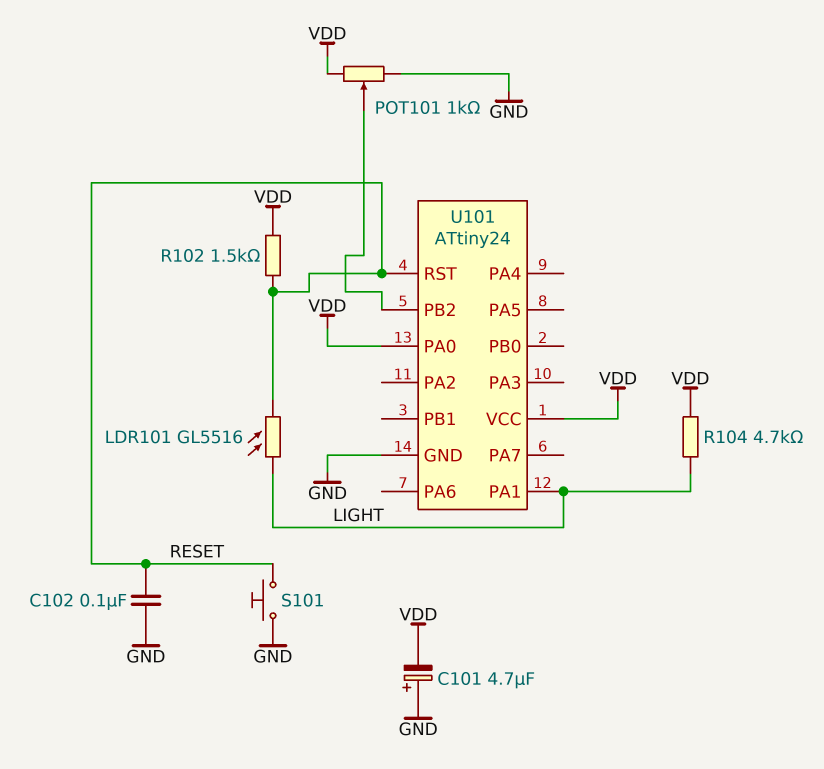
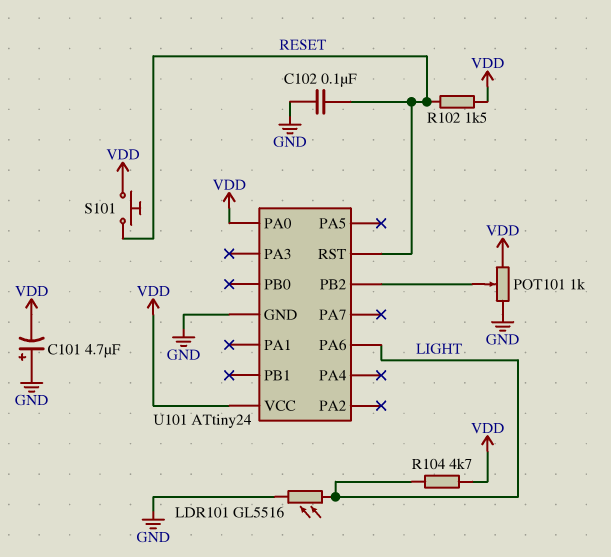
LDR101: GL5516 (LIGHT, RESET) -> GL5516 (GND, LIGHT)
S101: button (GND, RESET) -> button (RESET, VDD)
U101 pin PA1: LIGHT -> none
U101 pin PA6: none -> LIGHT

